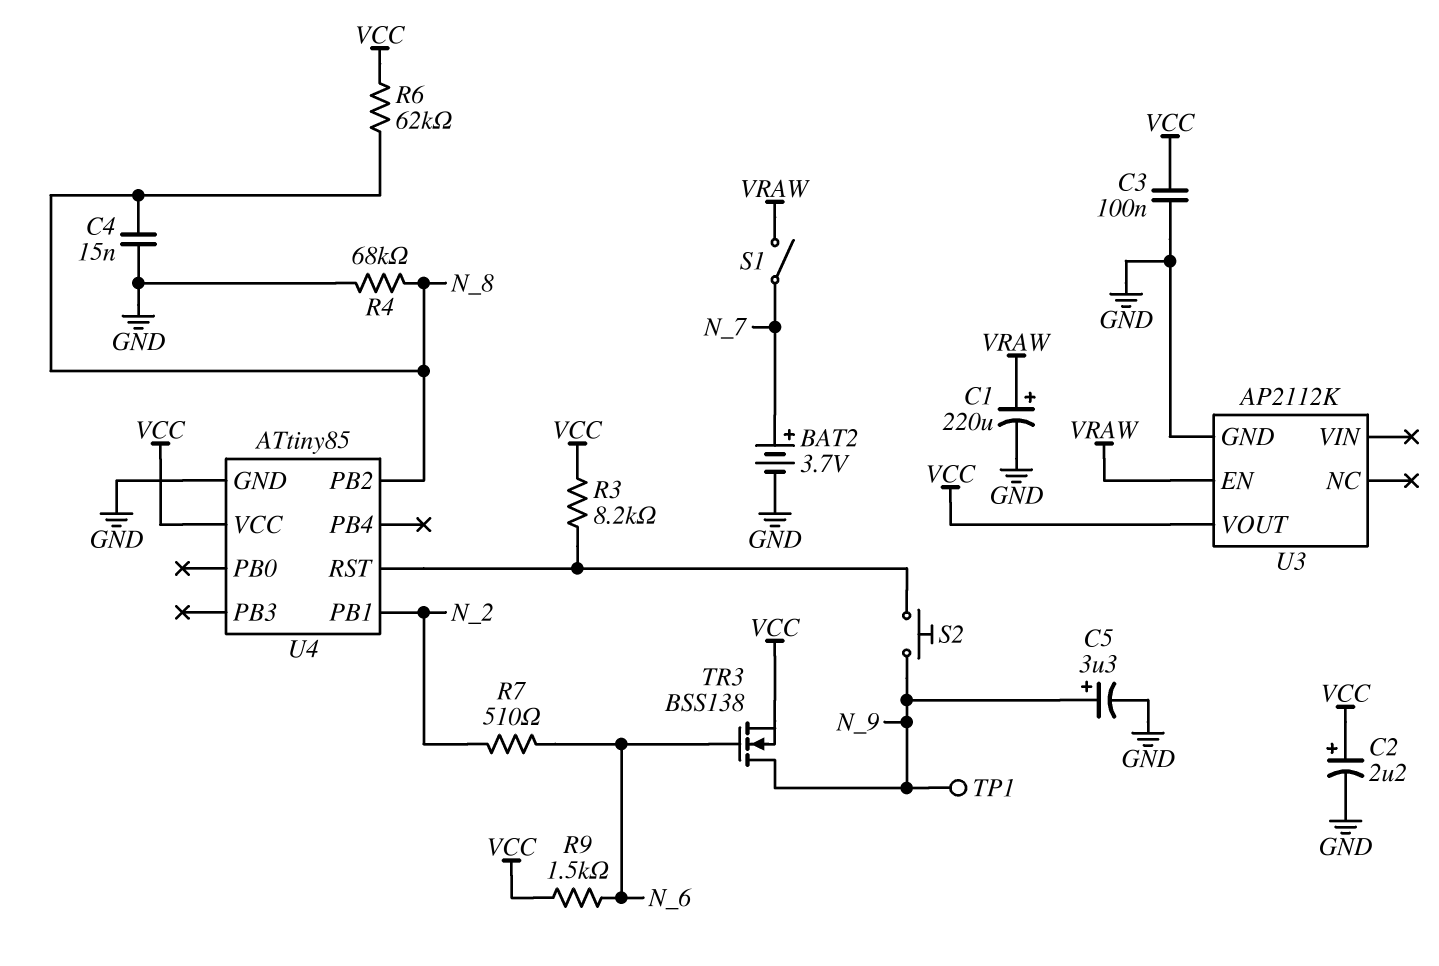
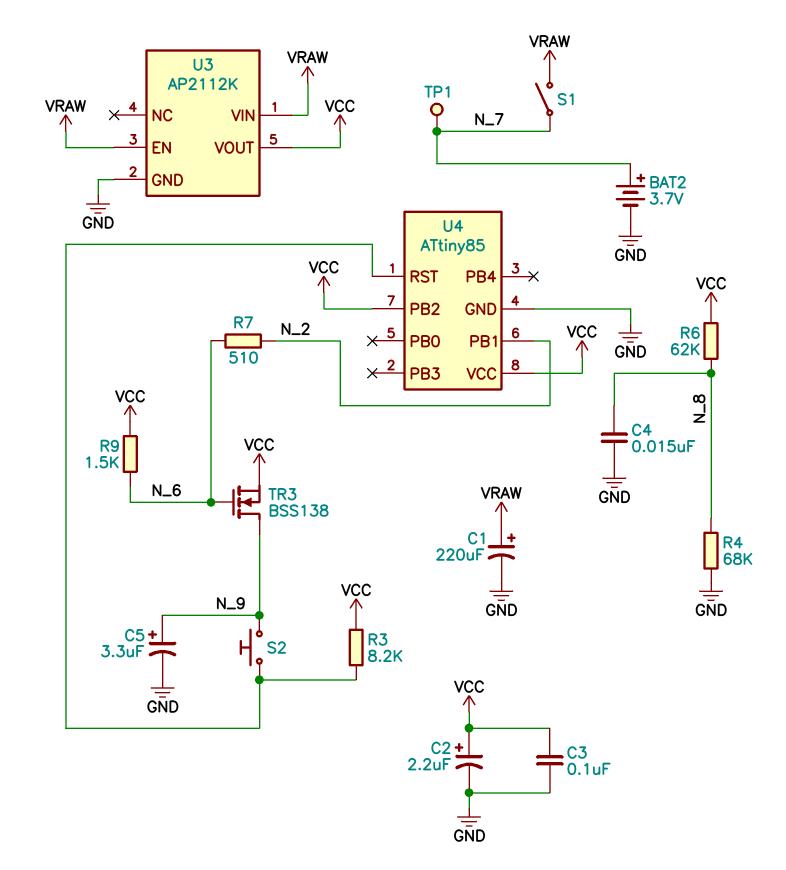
TP1: test point (N_9) -> test point (N_7)
U3 pin VIN: none -> VRAW
U4 pin PB2: N_8 -> VCC

